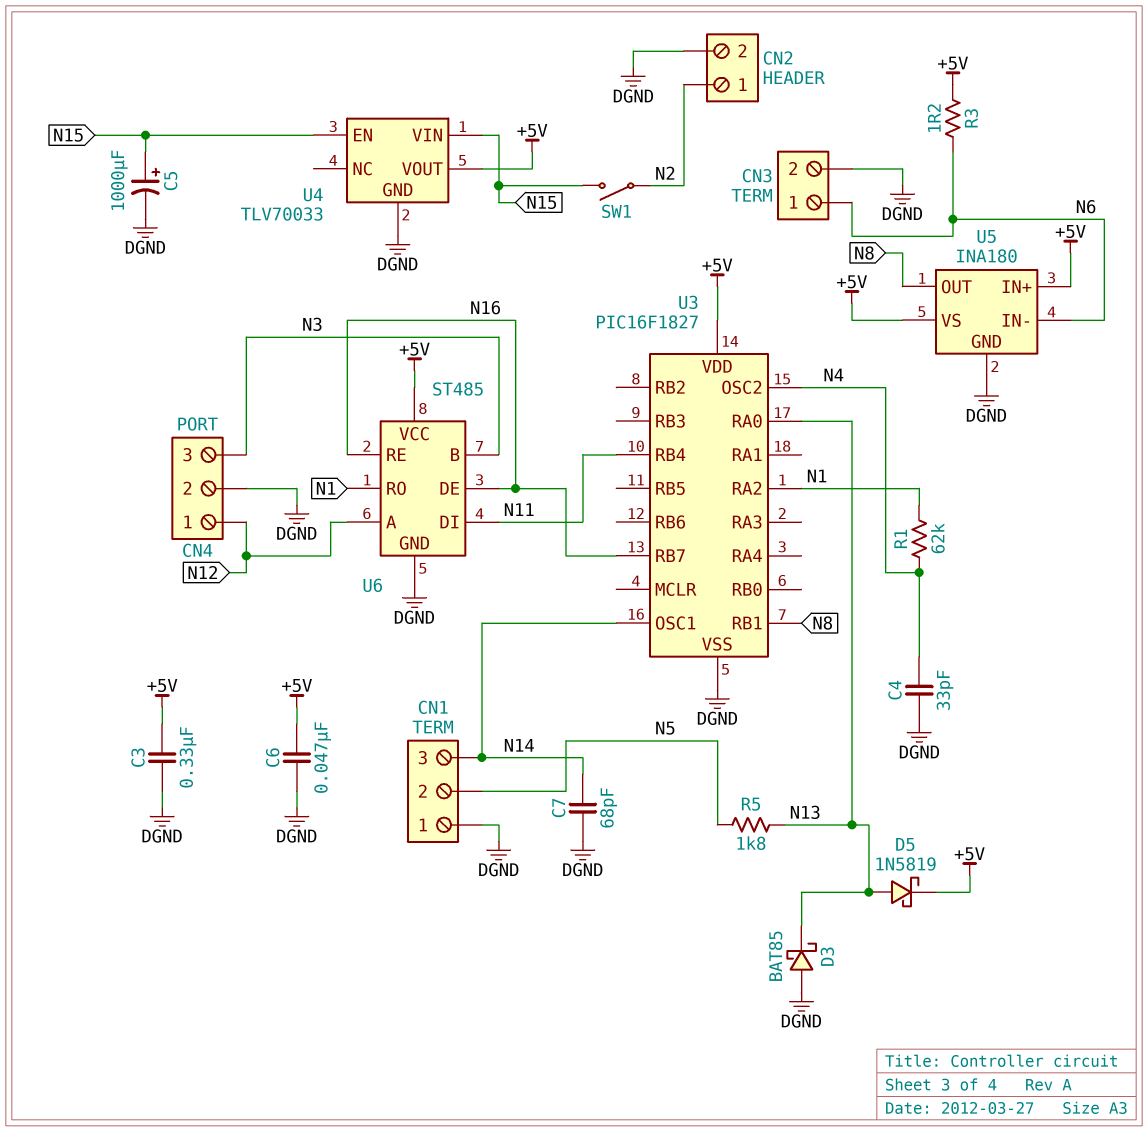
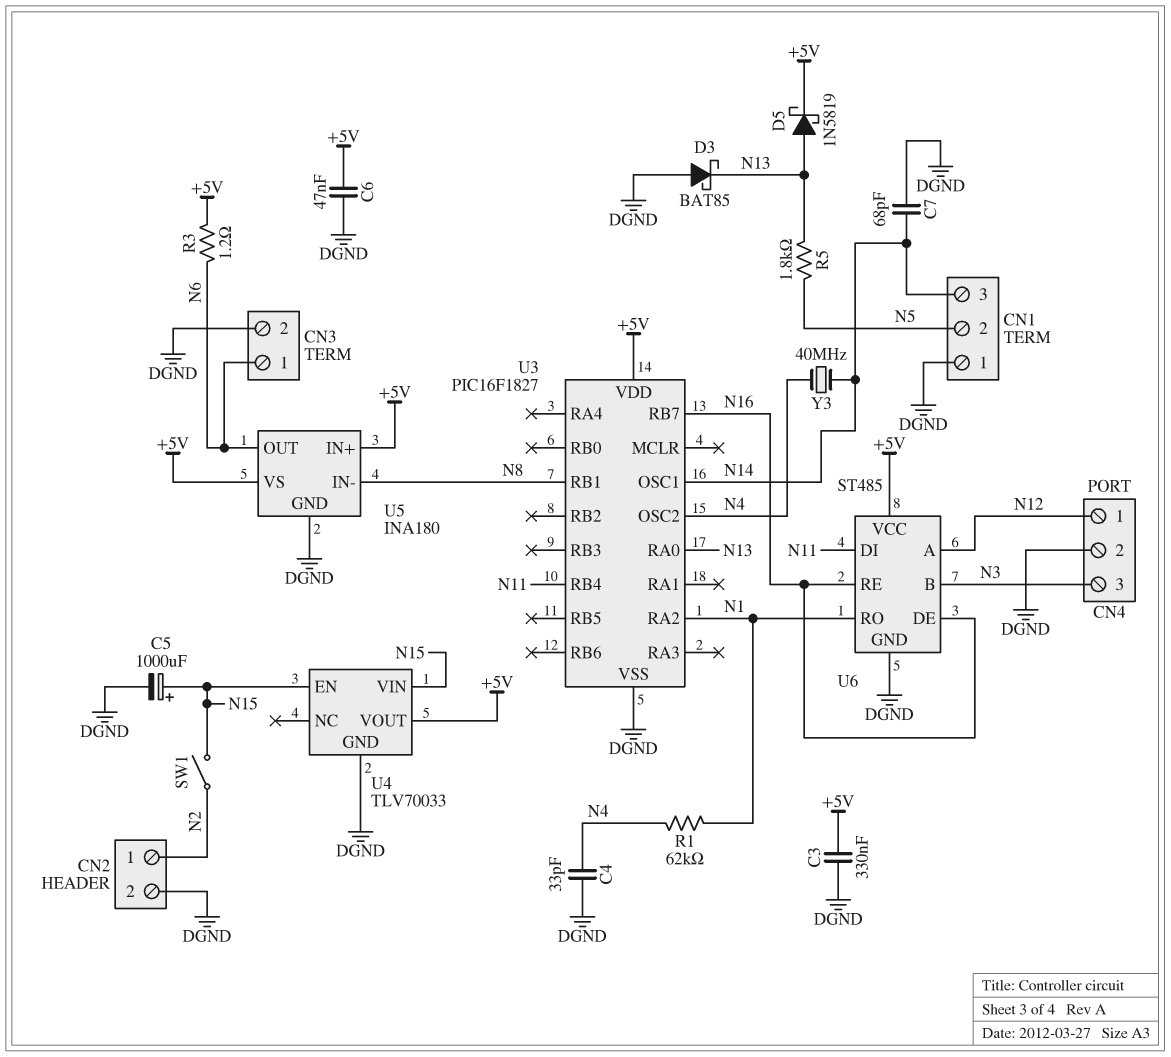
U5 pin IN-: N6 -> N8
U5 pin OUT: N8 -> N6
Y3: none -> 40MHz (N4, N14)

